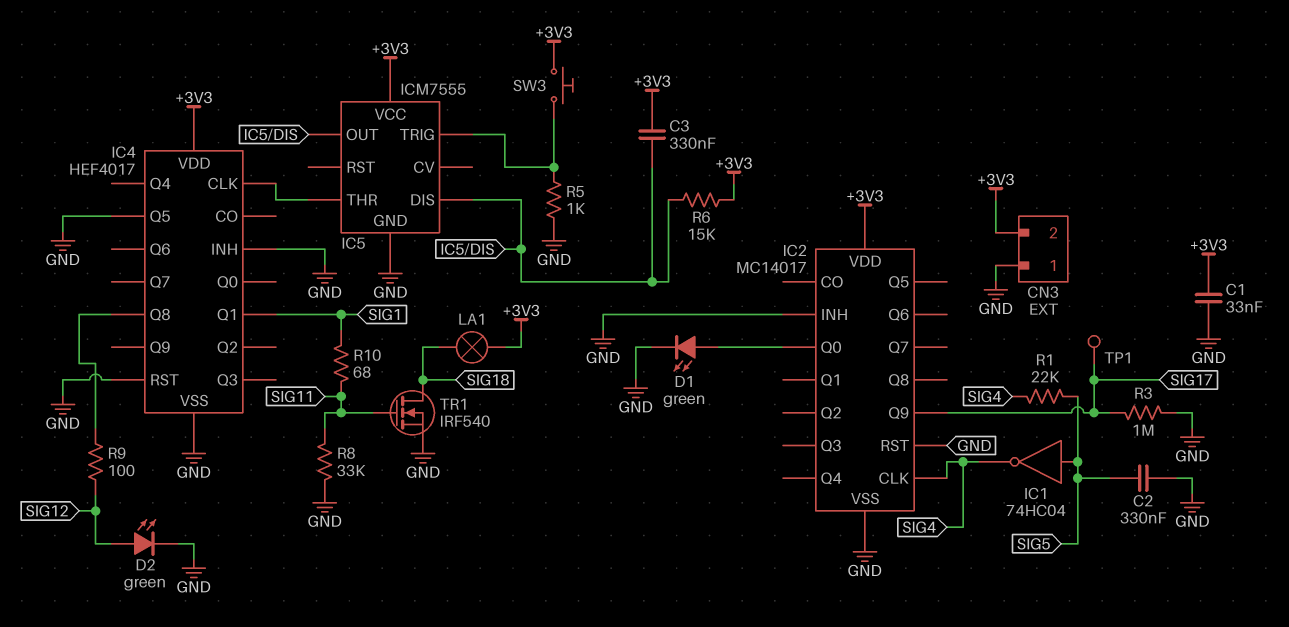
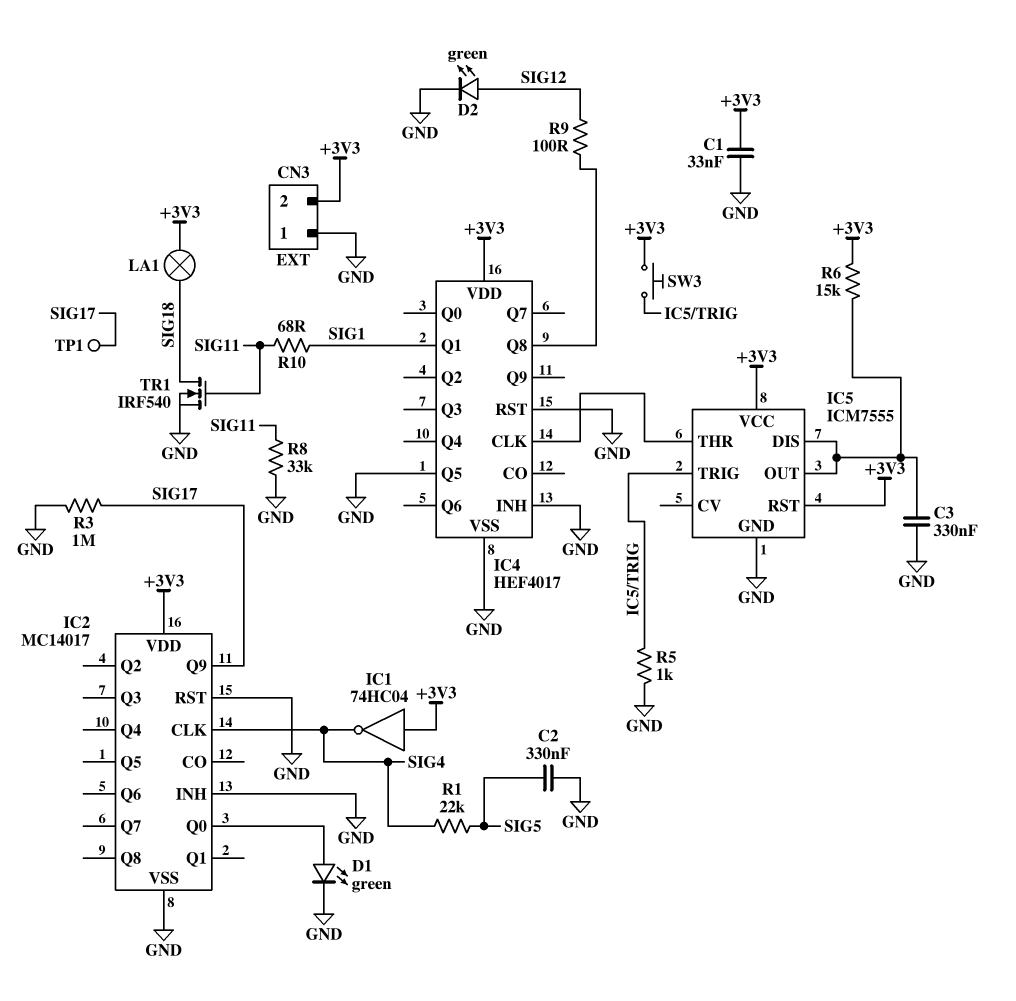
C3: 330nF (+3V3, IC5/DIS) -> 330nF (GND, IC5/DIS)
IC1: NOT 74HC04 (in SIG5, out SIG4) -> NOT 74HC04 (in +3V3, out SIG4)
IC5 pin RST: none -> +3V3

